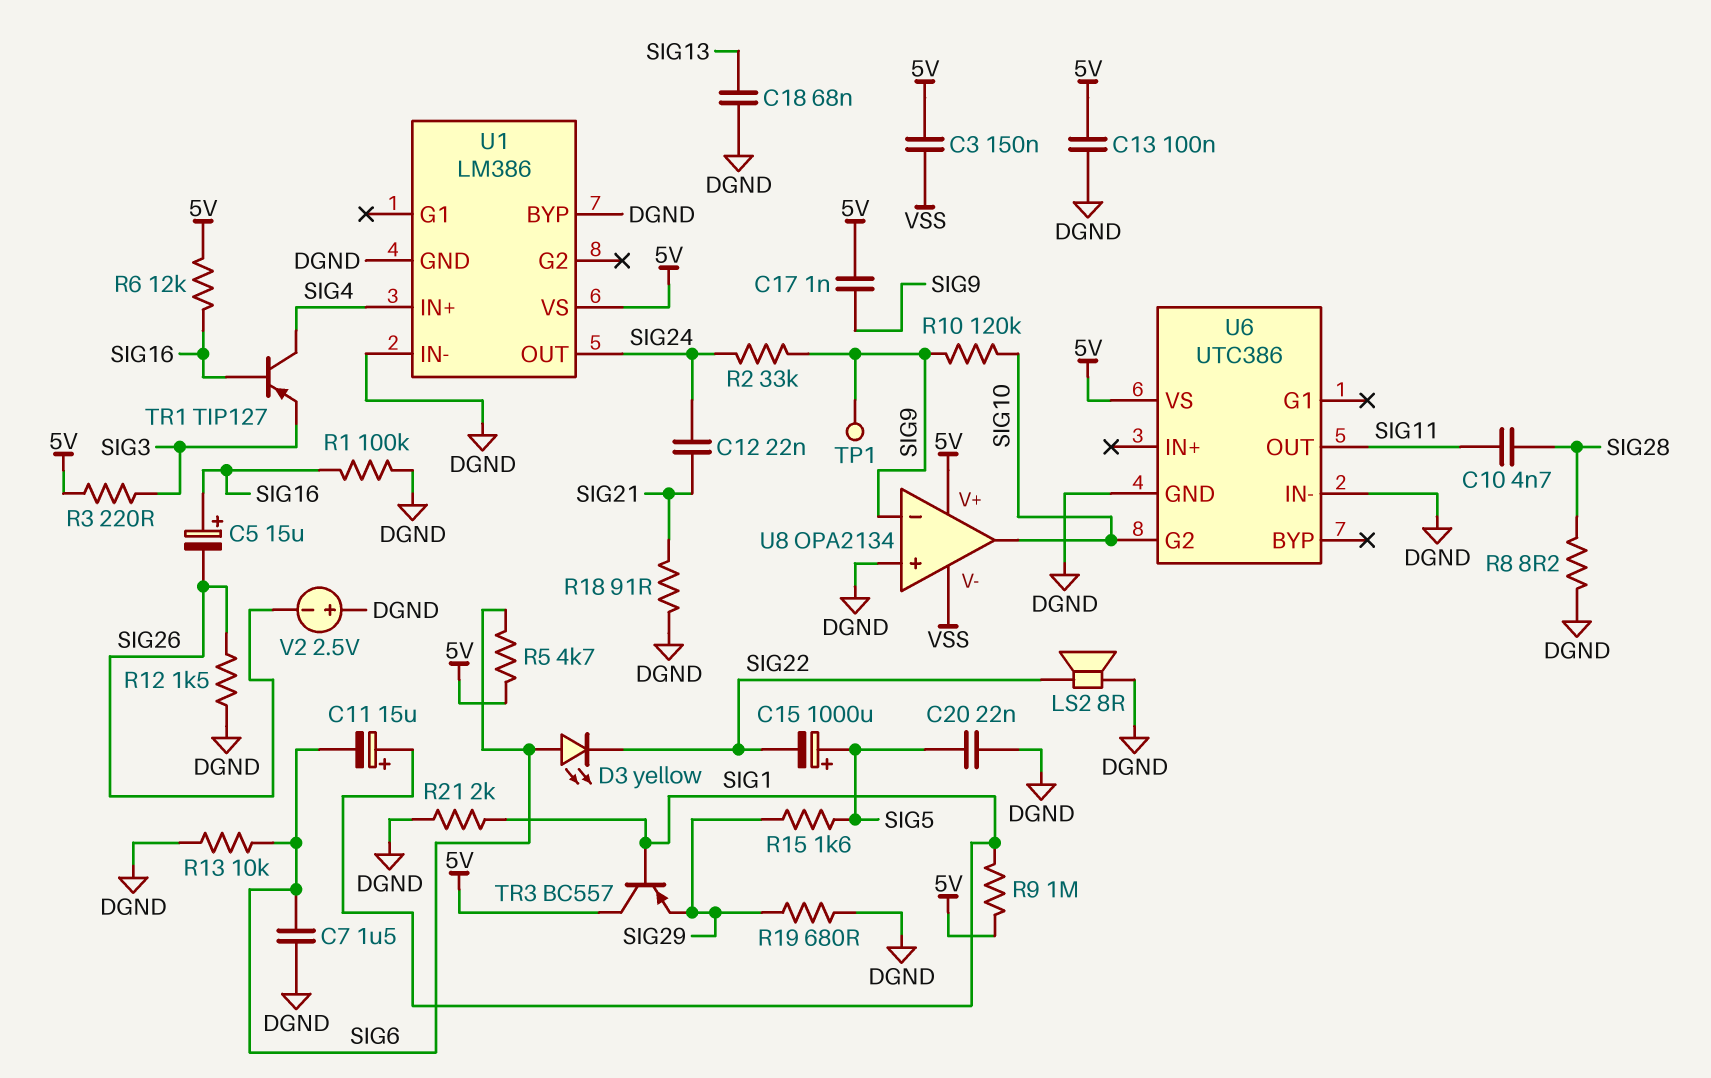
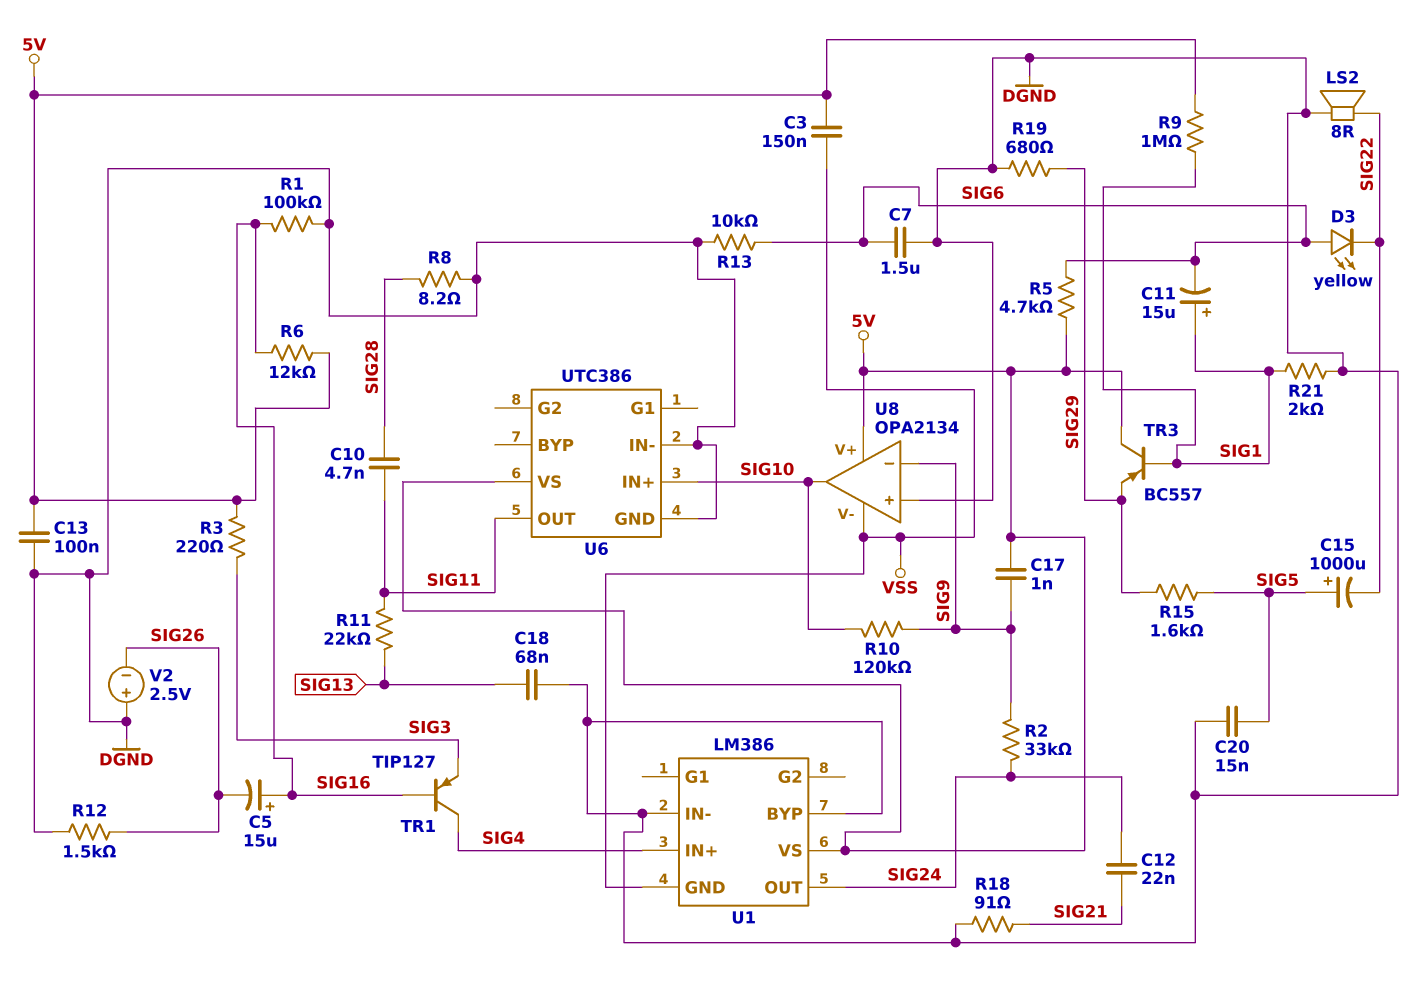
C20: 22nF (DGND, SIG5) -> 15nF (DGND, SIG5)
R11: none -> 22k (SIG11, SIG13)
TP1: test point (SIG9) -> none
U1 pin GND: DGND -> VSS
U6 pin G2: SIG10 -> none
U6 pin IN+: none -> SIG10

